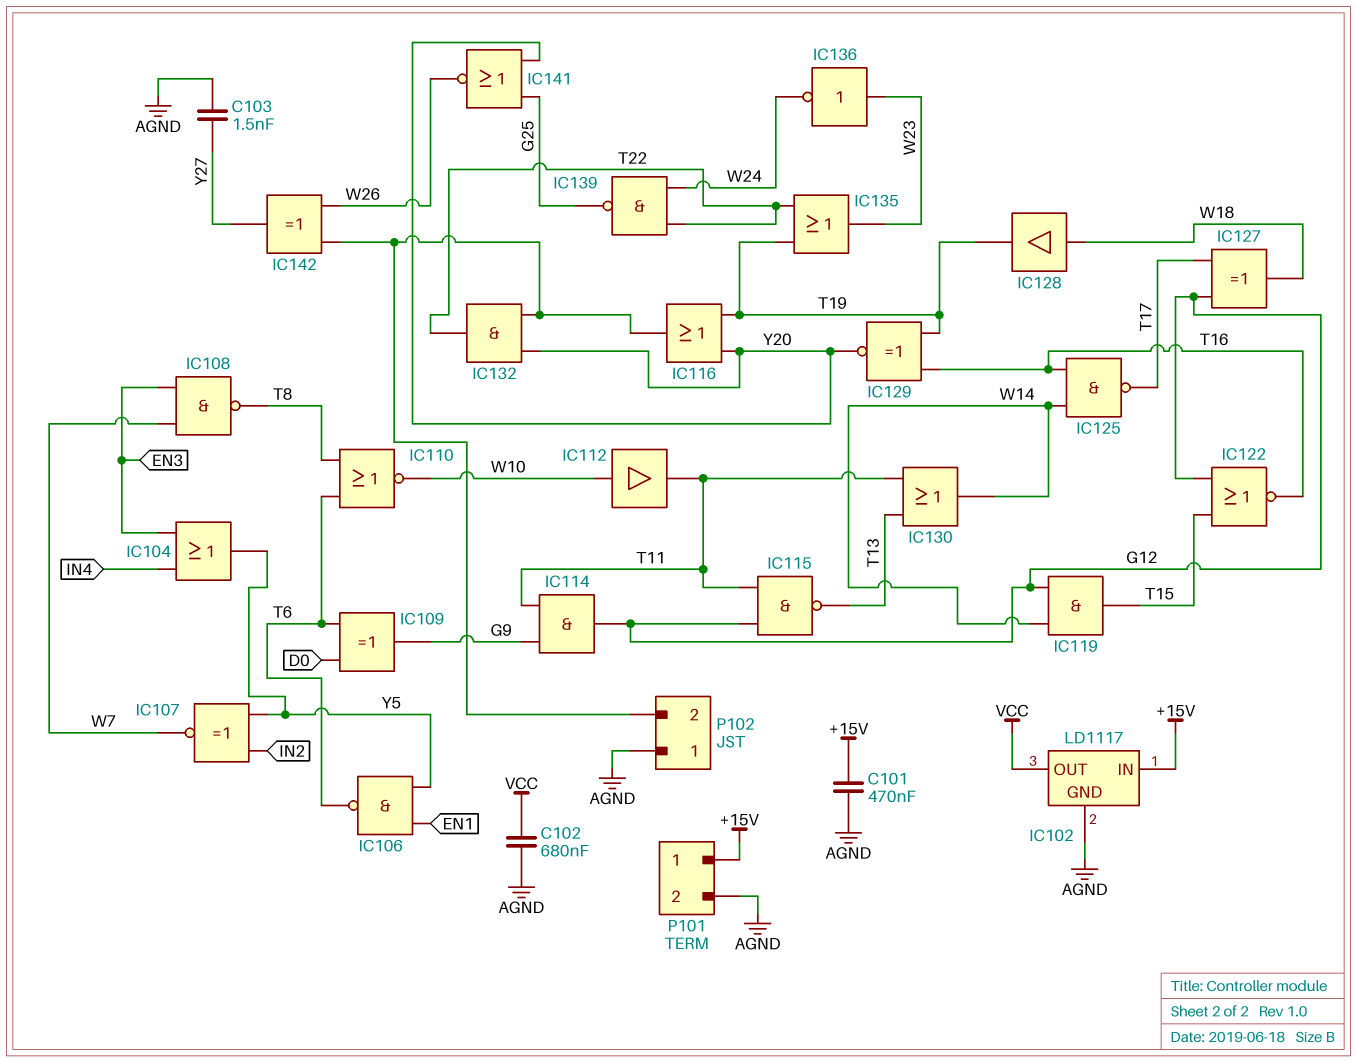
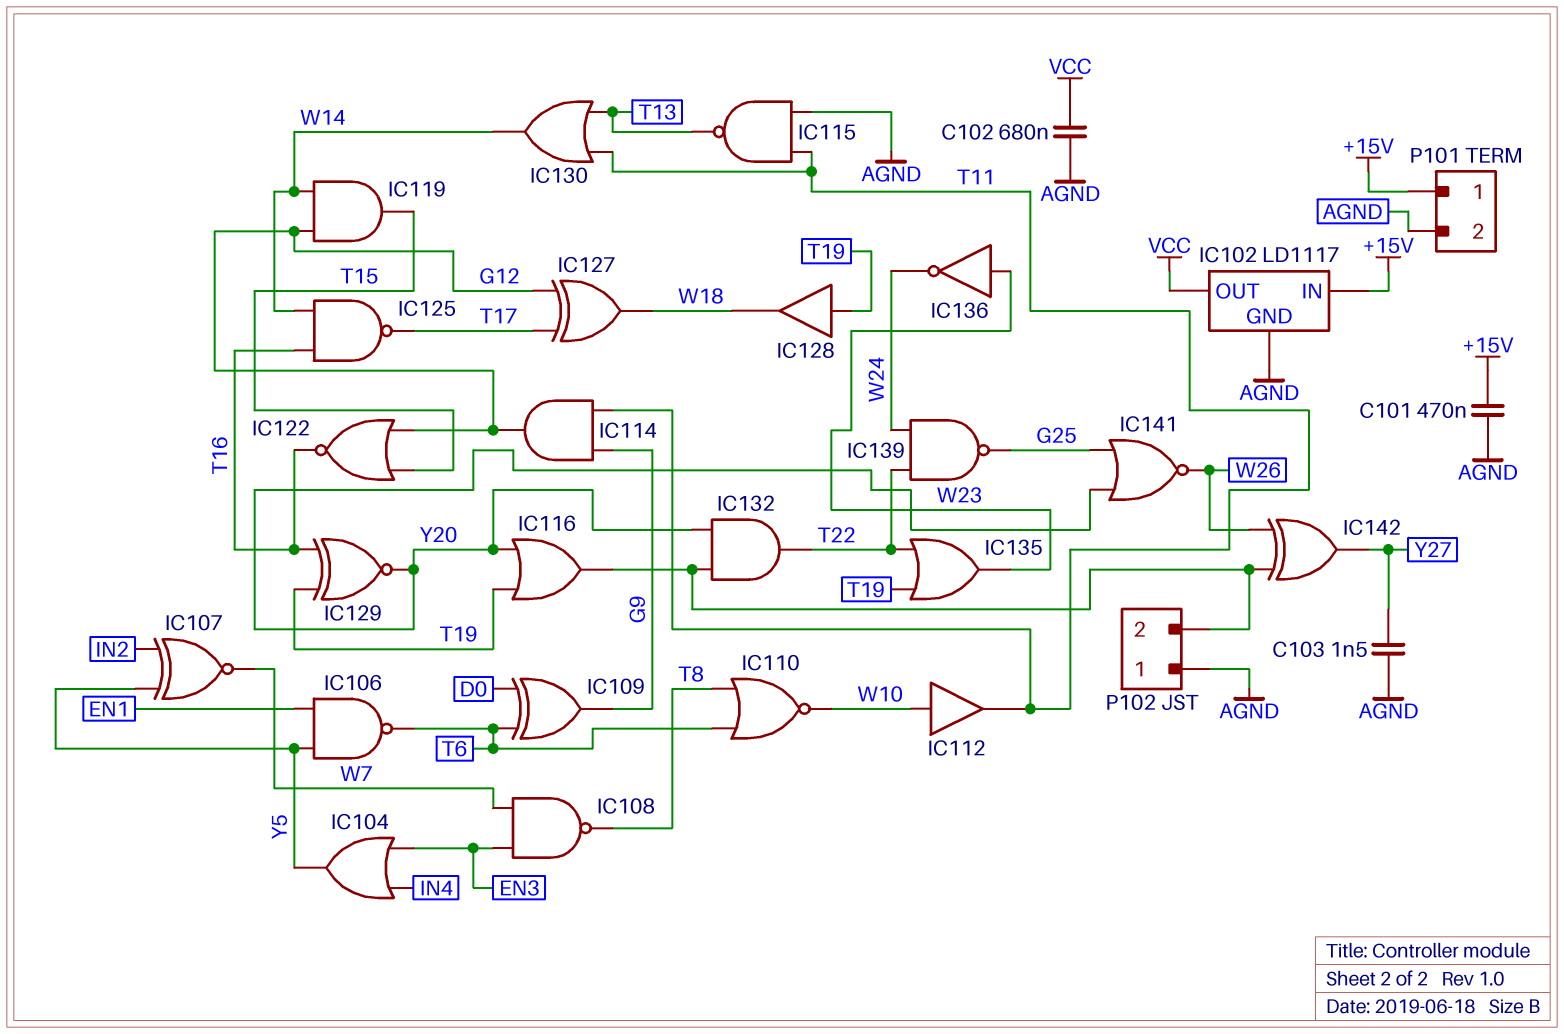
IC115: NAND (in G12, in T11, out T13) -> NAND (in AGND, in T11, out T13)
IC128: buffer (in W18, out T19) -> buffer (in T19, out W18)

